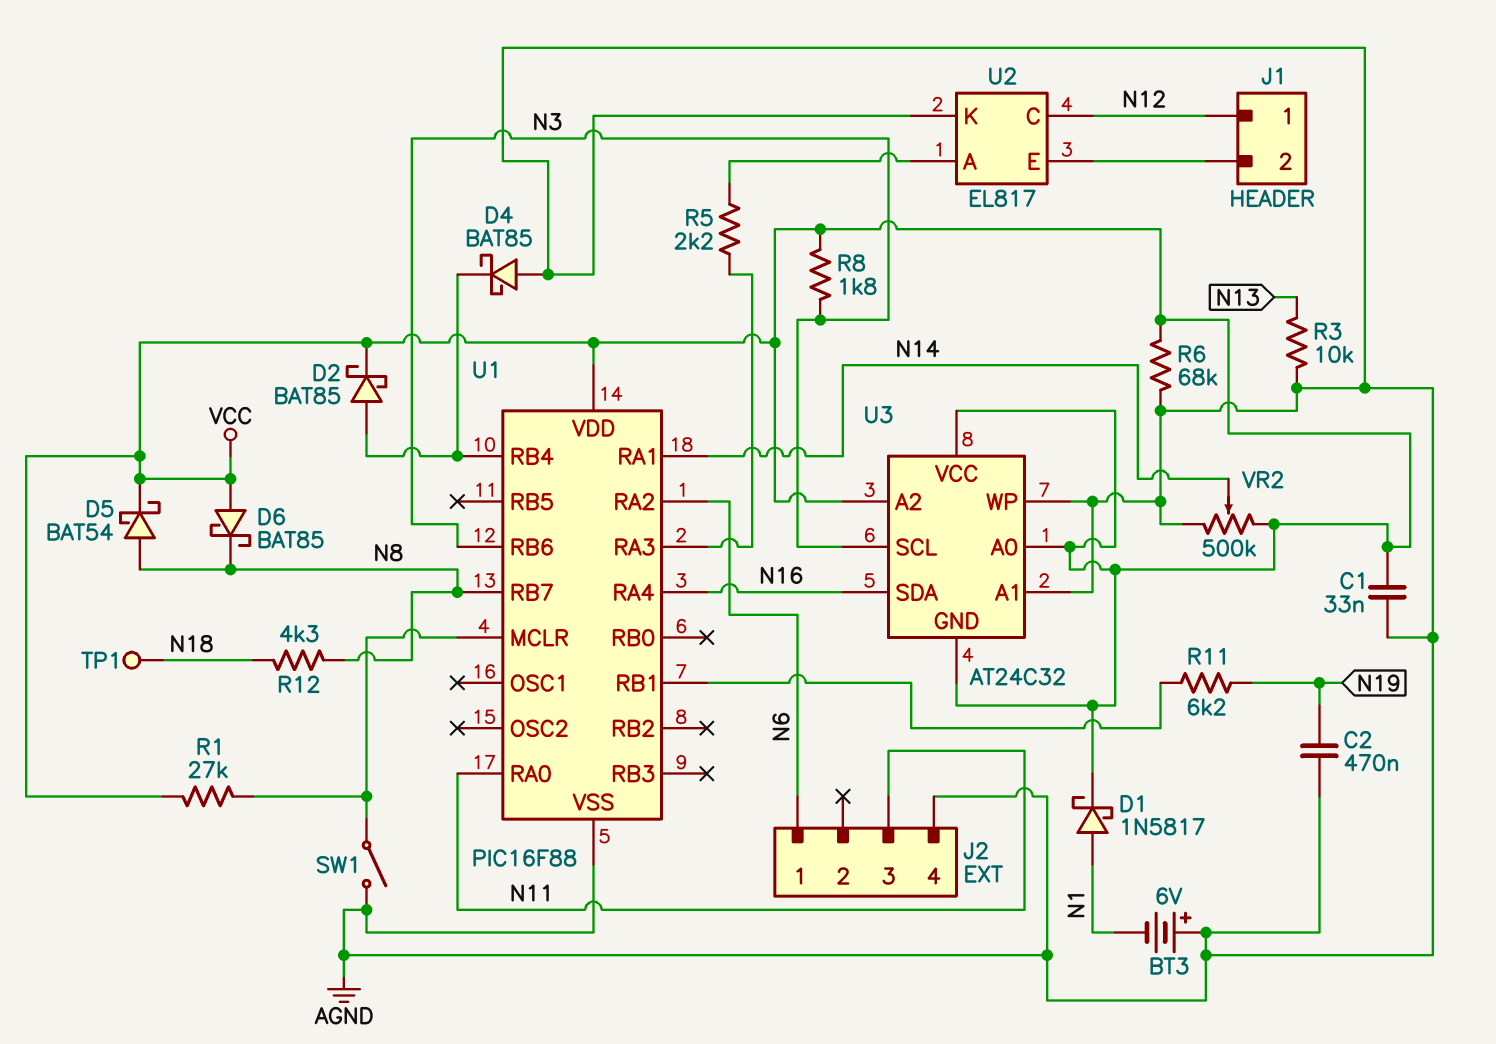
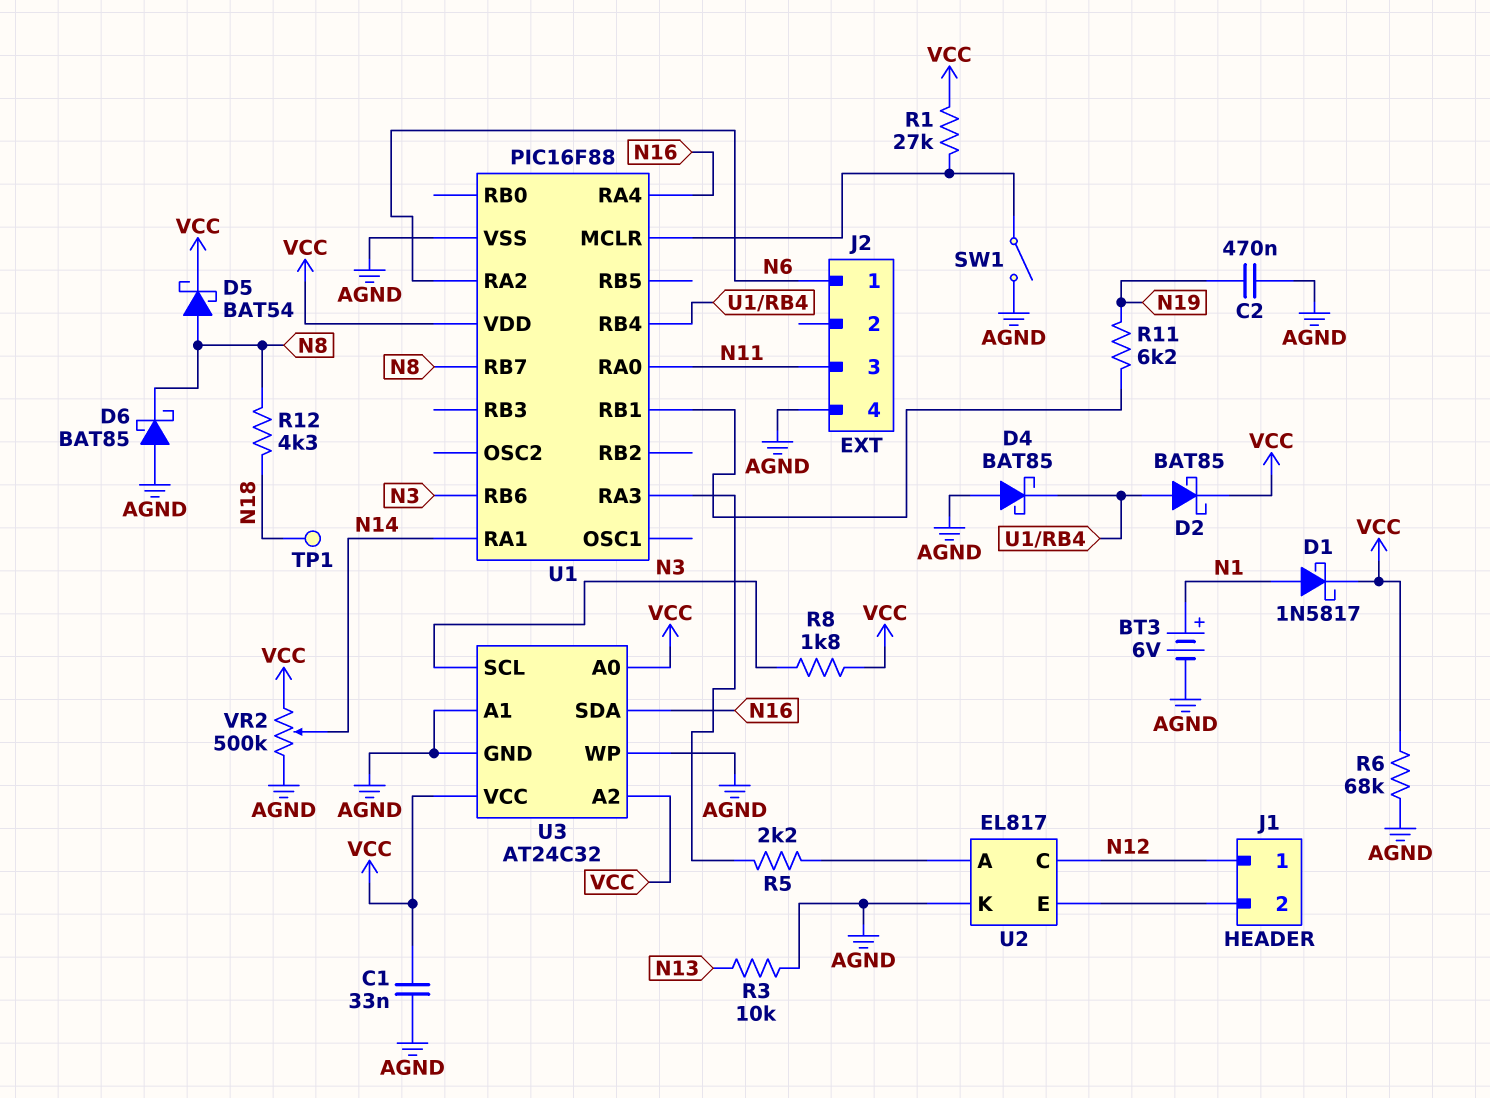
BT3: 6V (plus AGND, minus N1) -> 6V (plus N1, minus AGND)
D6: schottky BAT85 (A VCC, K N8) -> schottky BAT85 (A AGND, K N8)
U3 pin GND: VCC -> AGND

